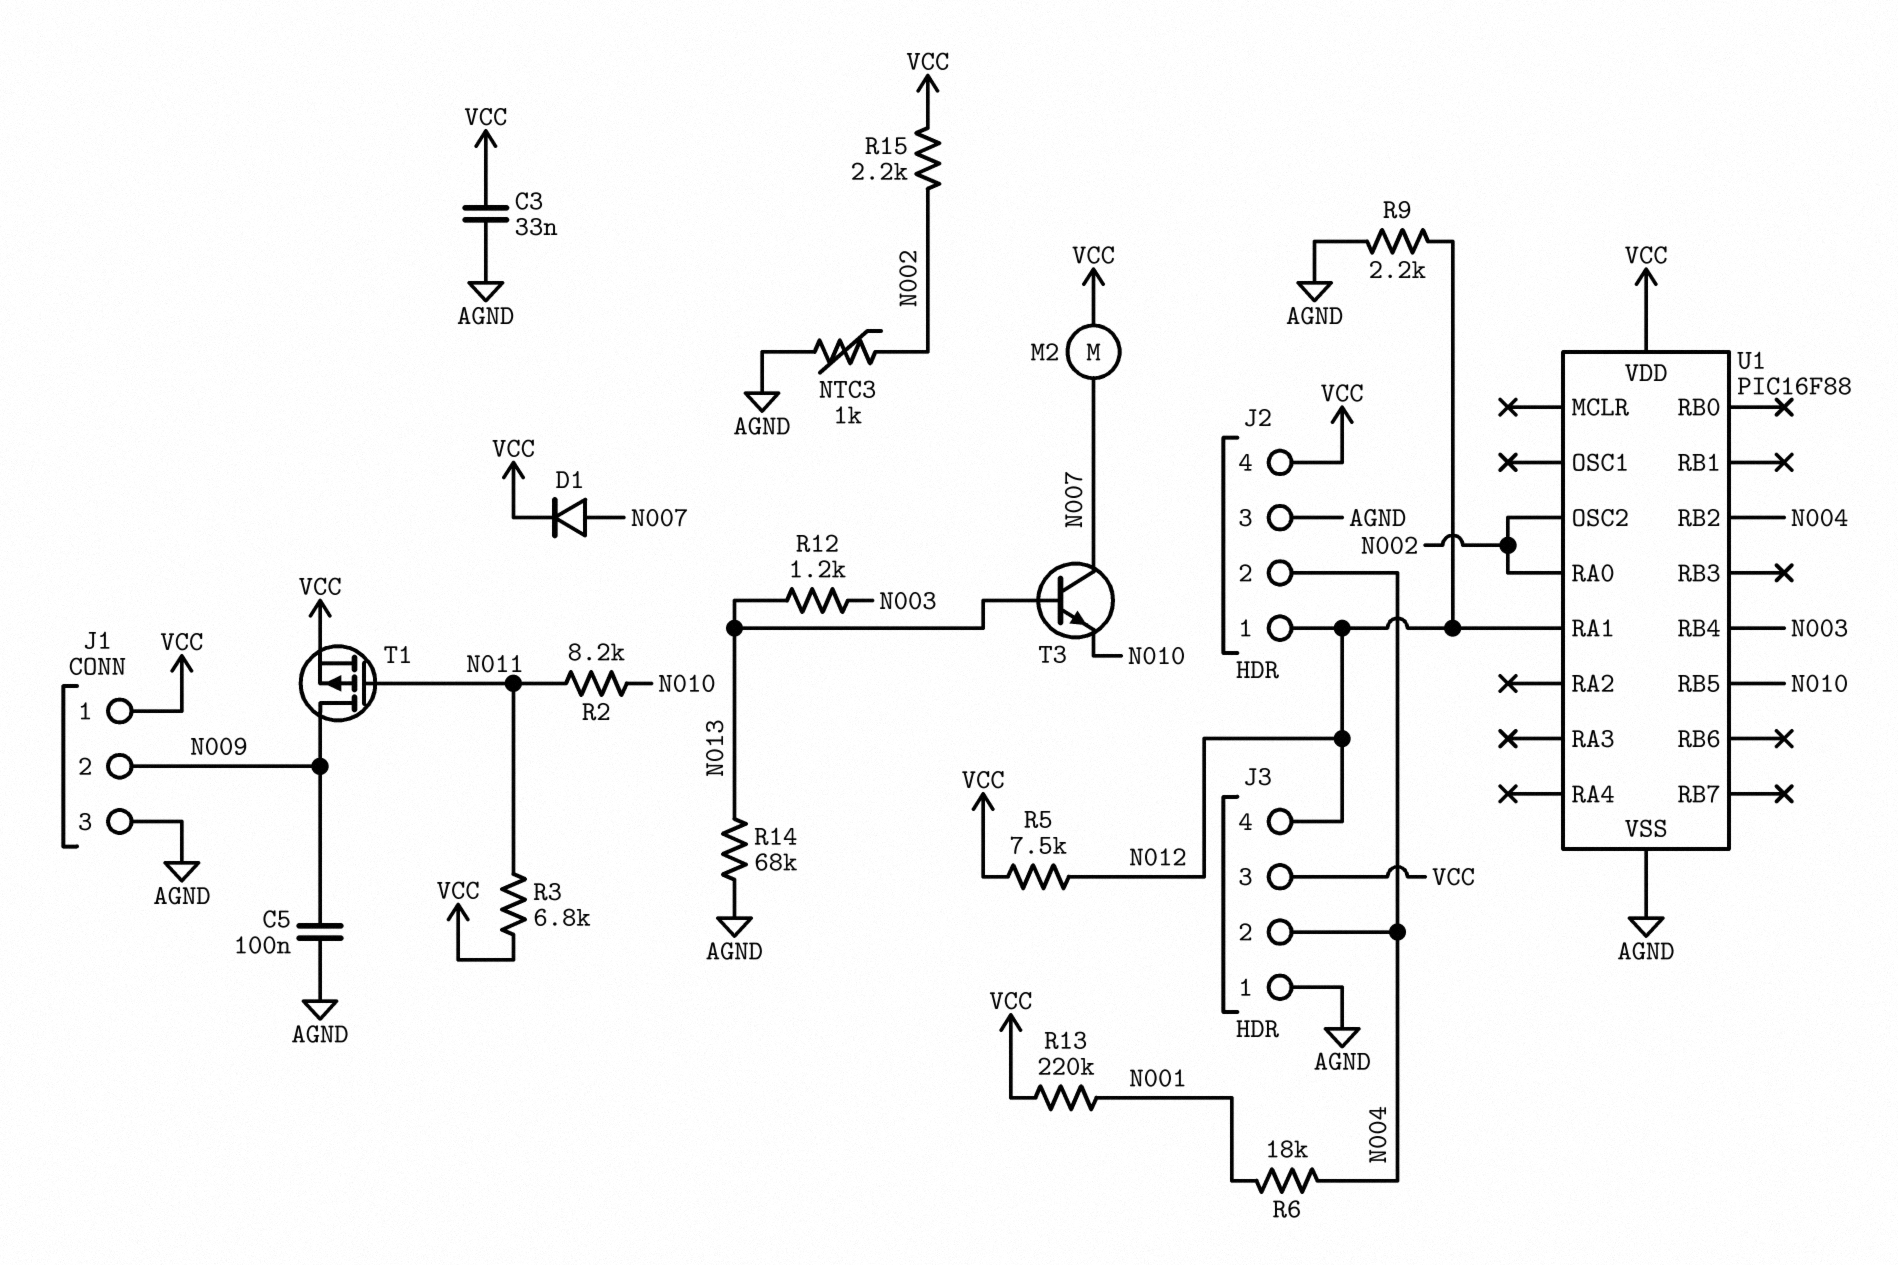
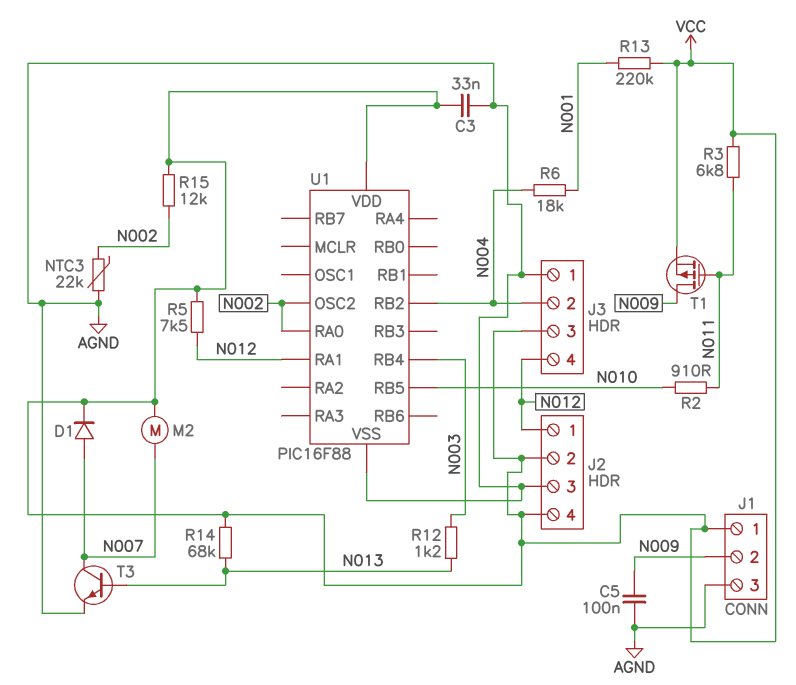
J2 pin 2: N004 -> VCC
NTC3: 1k (AGND, N002) -> 22k (AGND, N002)
R2: 8.2k (N010, N011) -> 910 (N010, N011)
R9: 2.2k (AGND, N012) -> none
R14: 68k (AGND, N013) -> 68k (N013, VCC)
R15: 2.2k (N002, VCC) -> 12k (N002, VCC)
T3: NPN (B N013, C N007, E N010) -> NPN (B N013, C N007, E AGND)

